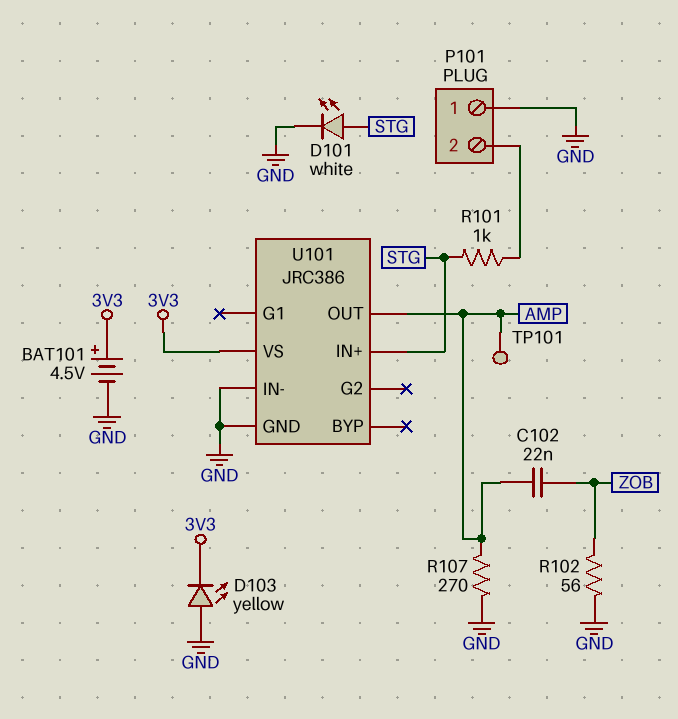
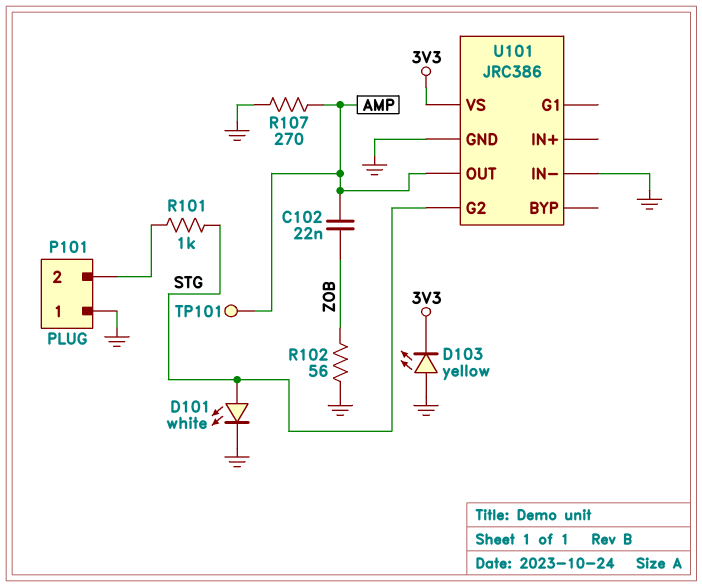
BAT101: 4.5V (plus 3V3, minus GND) -> none
U101 pin G2: none -> STG
U101 pin IN+: STG -> none

